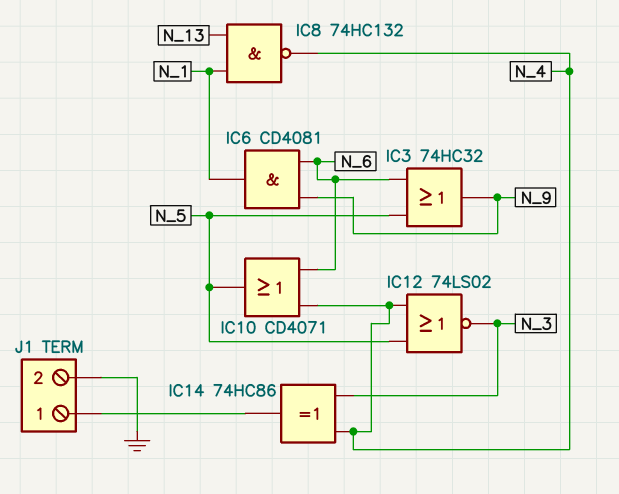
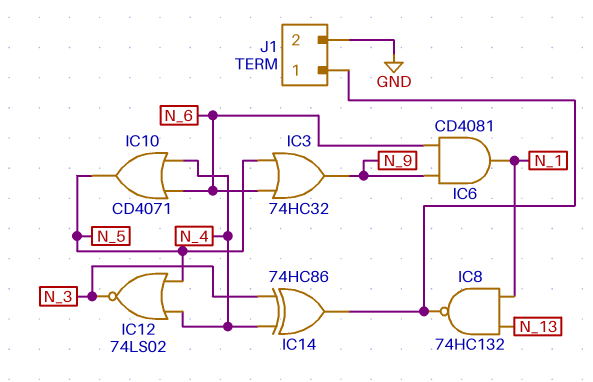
IC8: NAND 74HC132 (in N_1, in N_13, out N_4) -> NAND 74HC132 (in N_1, in N_13, out J1/1)

